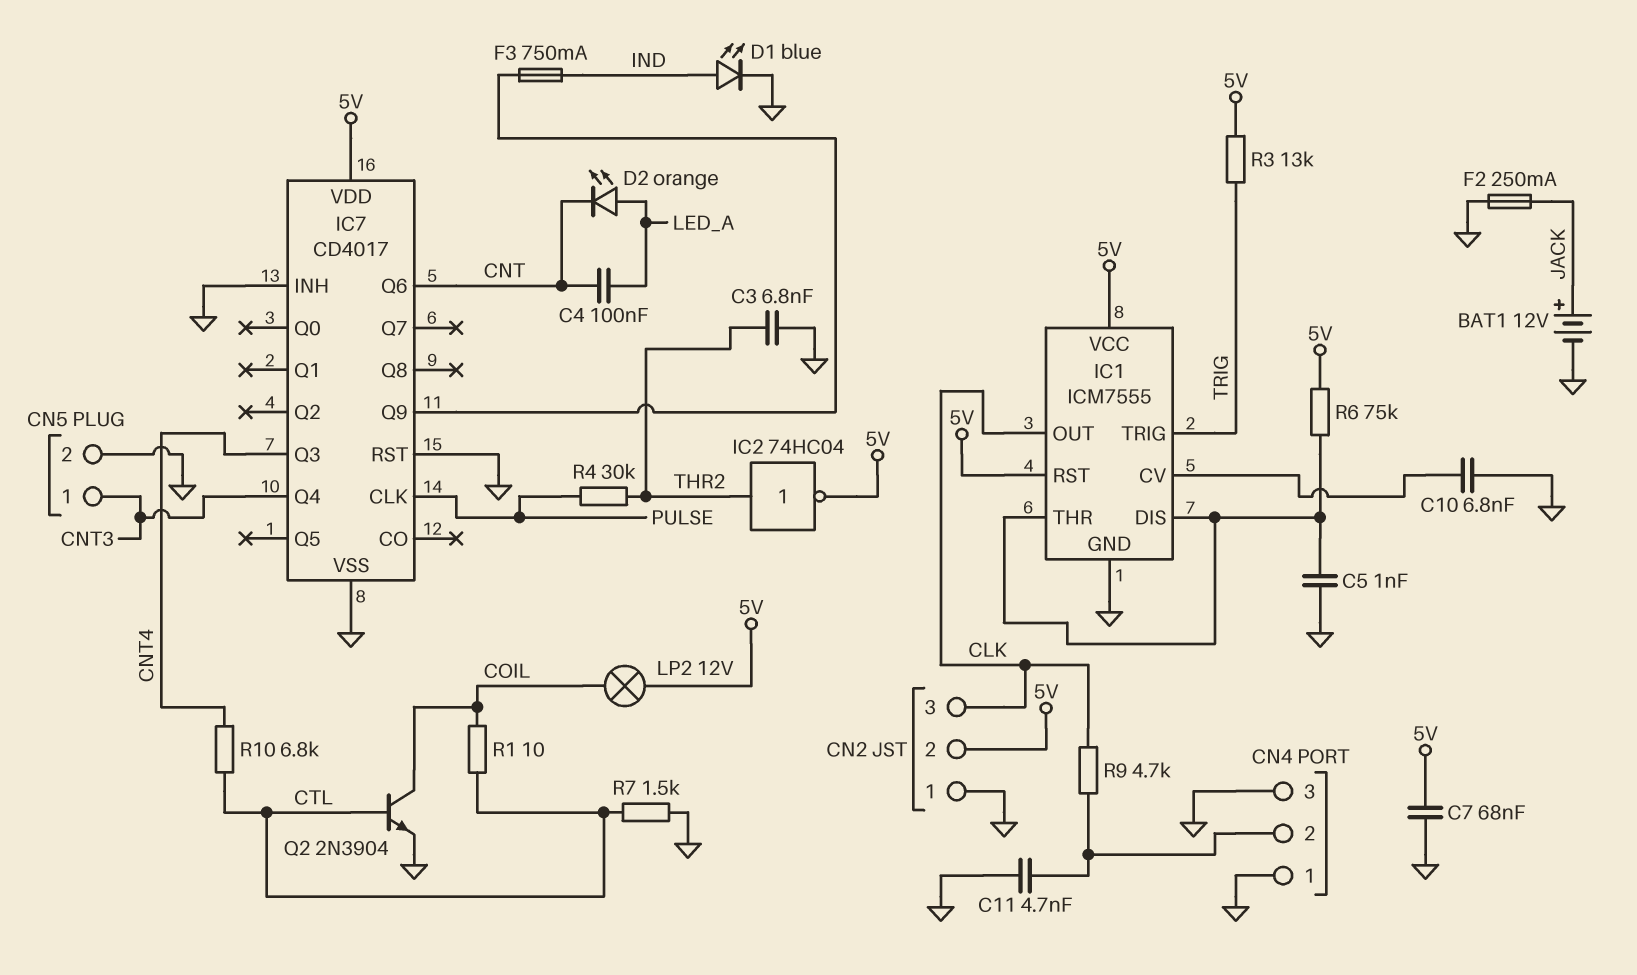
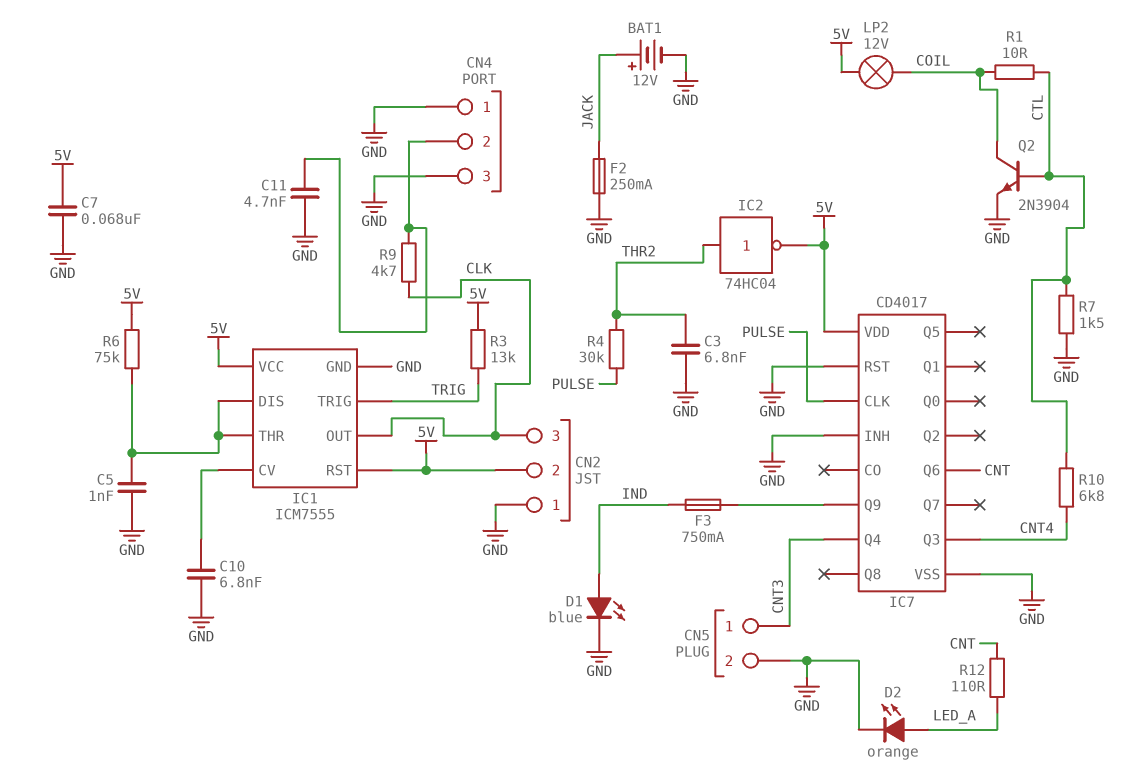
C4: 100nF (CNT, LED_A) -> none
D2: LED orange (A LED_A, K CNT) -> LED orange (A LED_A, K GND)
R12: none -> 110 (CNT, LED_A)

